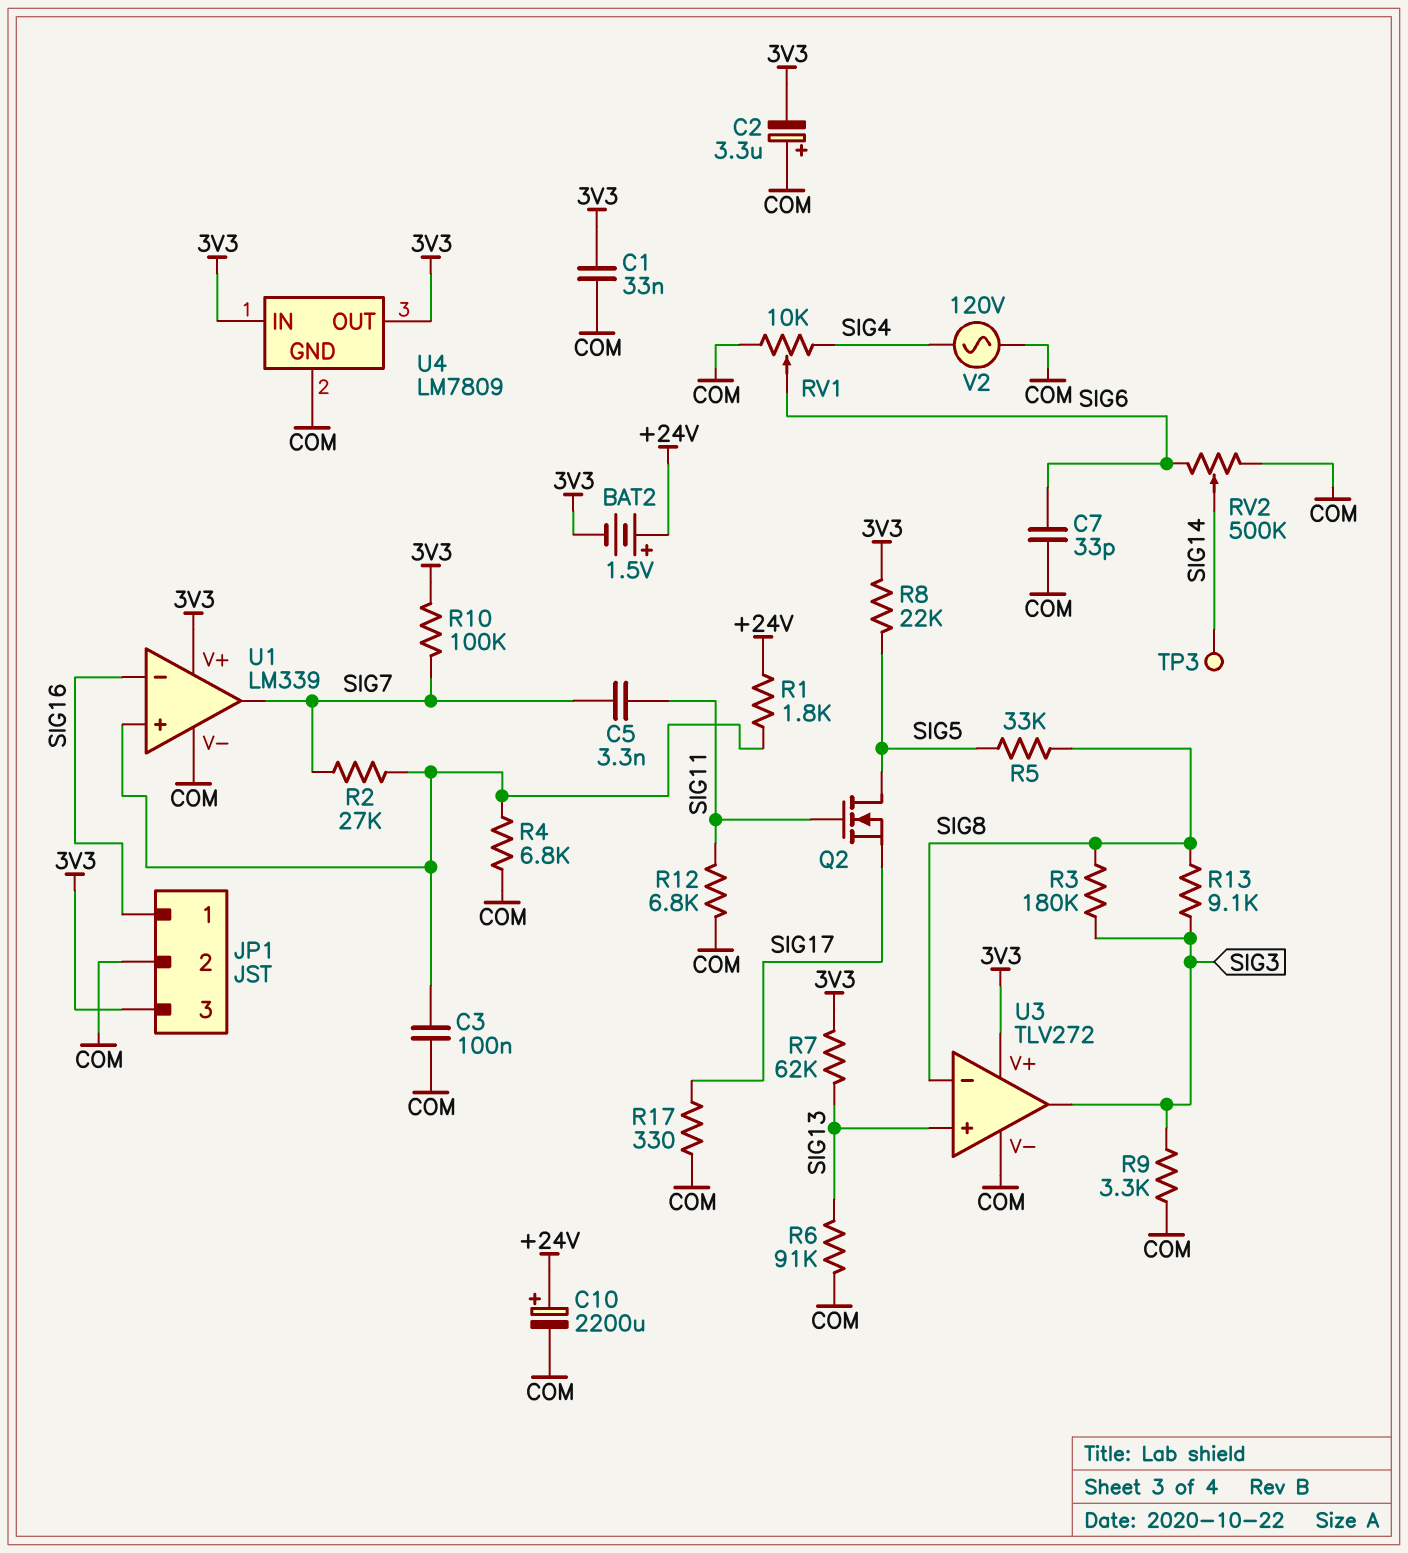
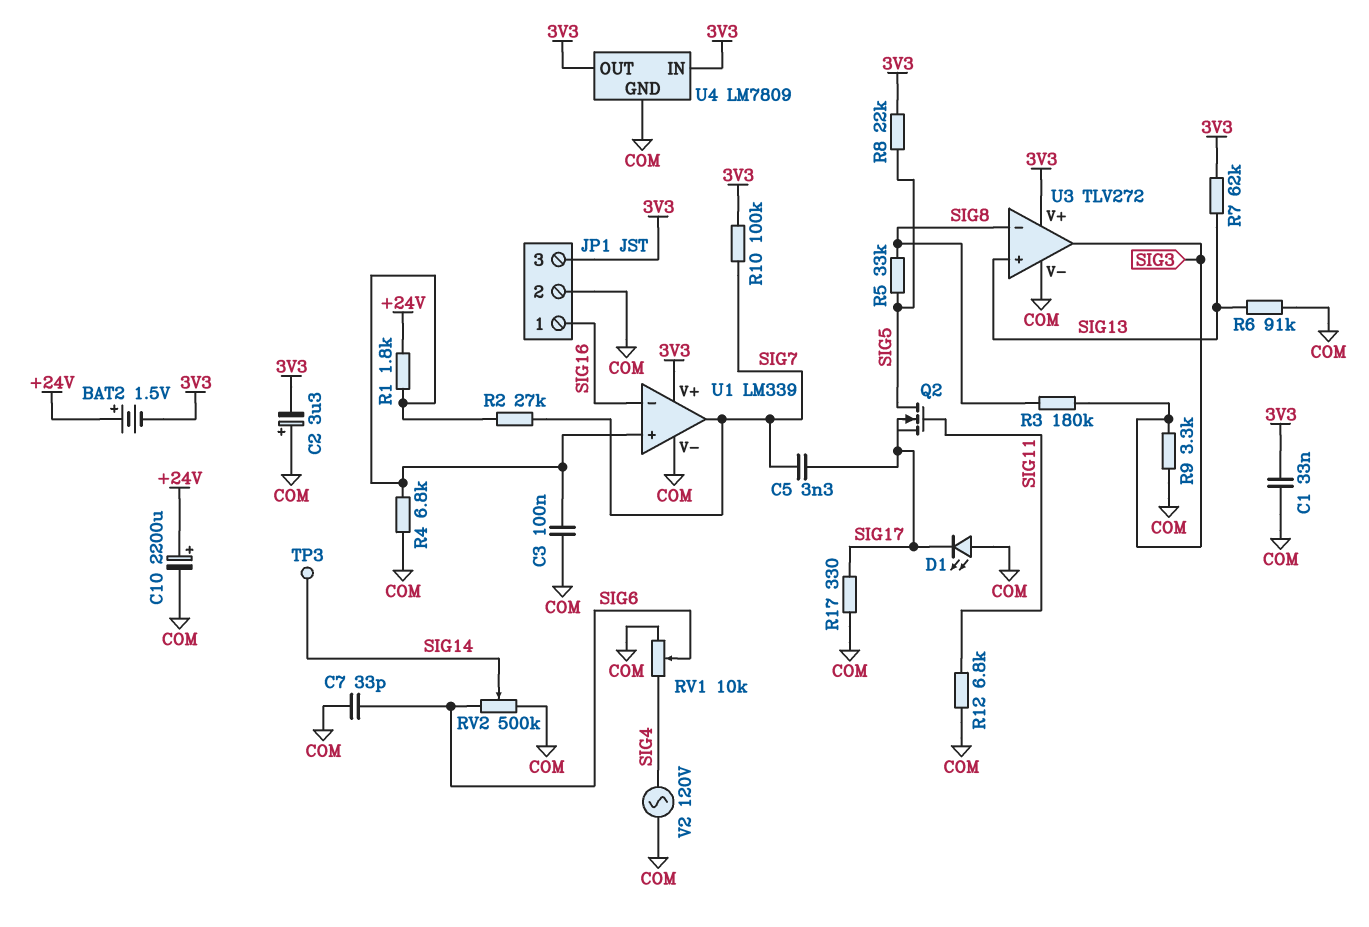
C5: 3.3nF (SIG7, SIG11) -> 3.3nF (SIG7, SIG17)
D1: none -> LED (A COM, K SIG17)
R13: 9.1k (SIG3, SIG8) -> none

